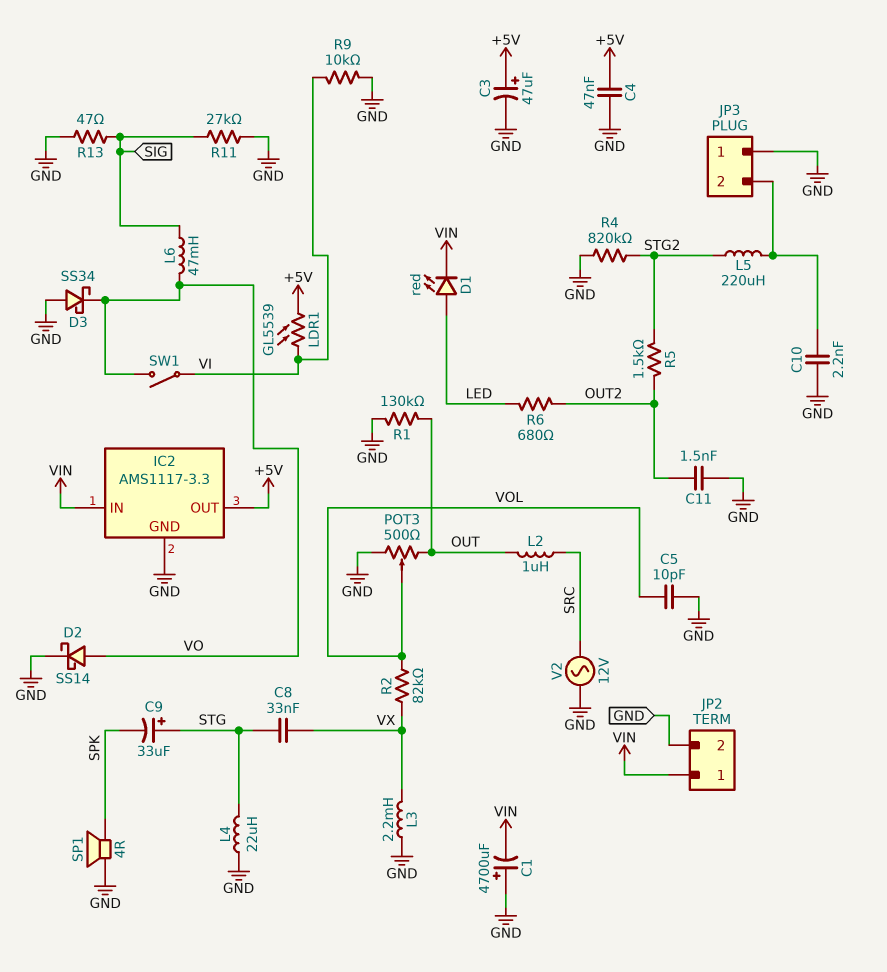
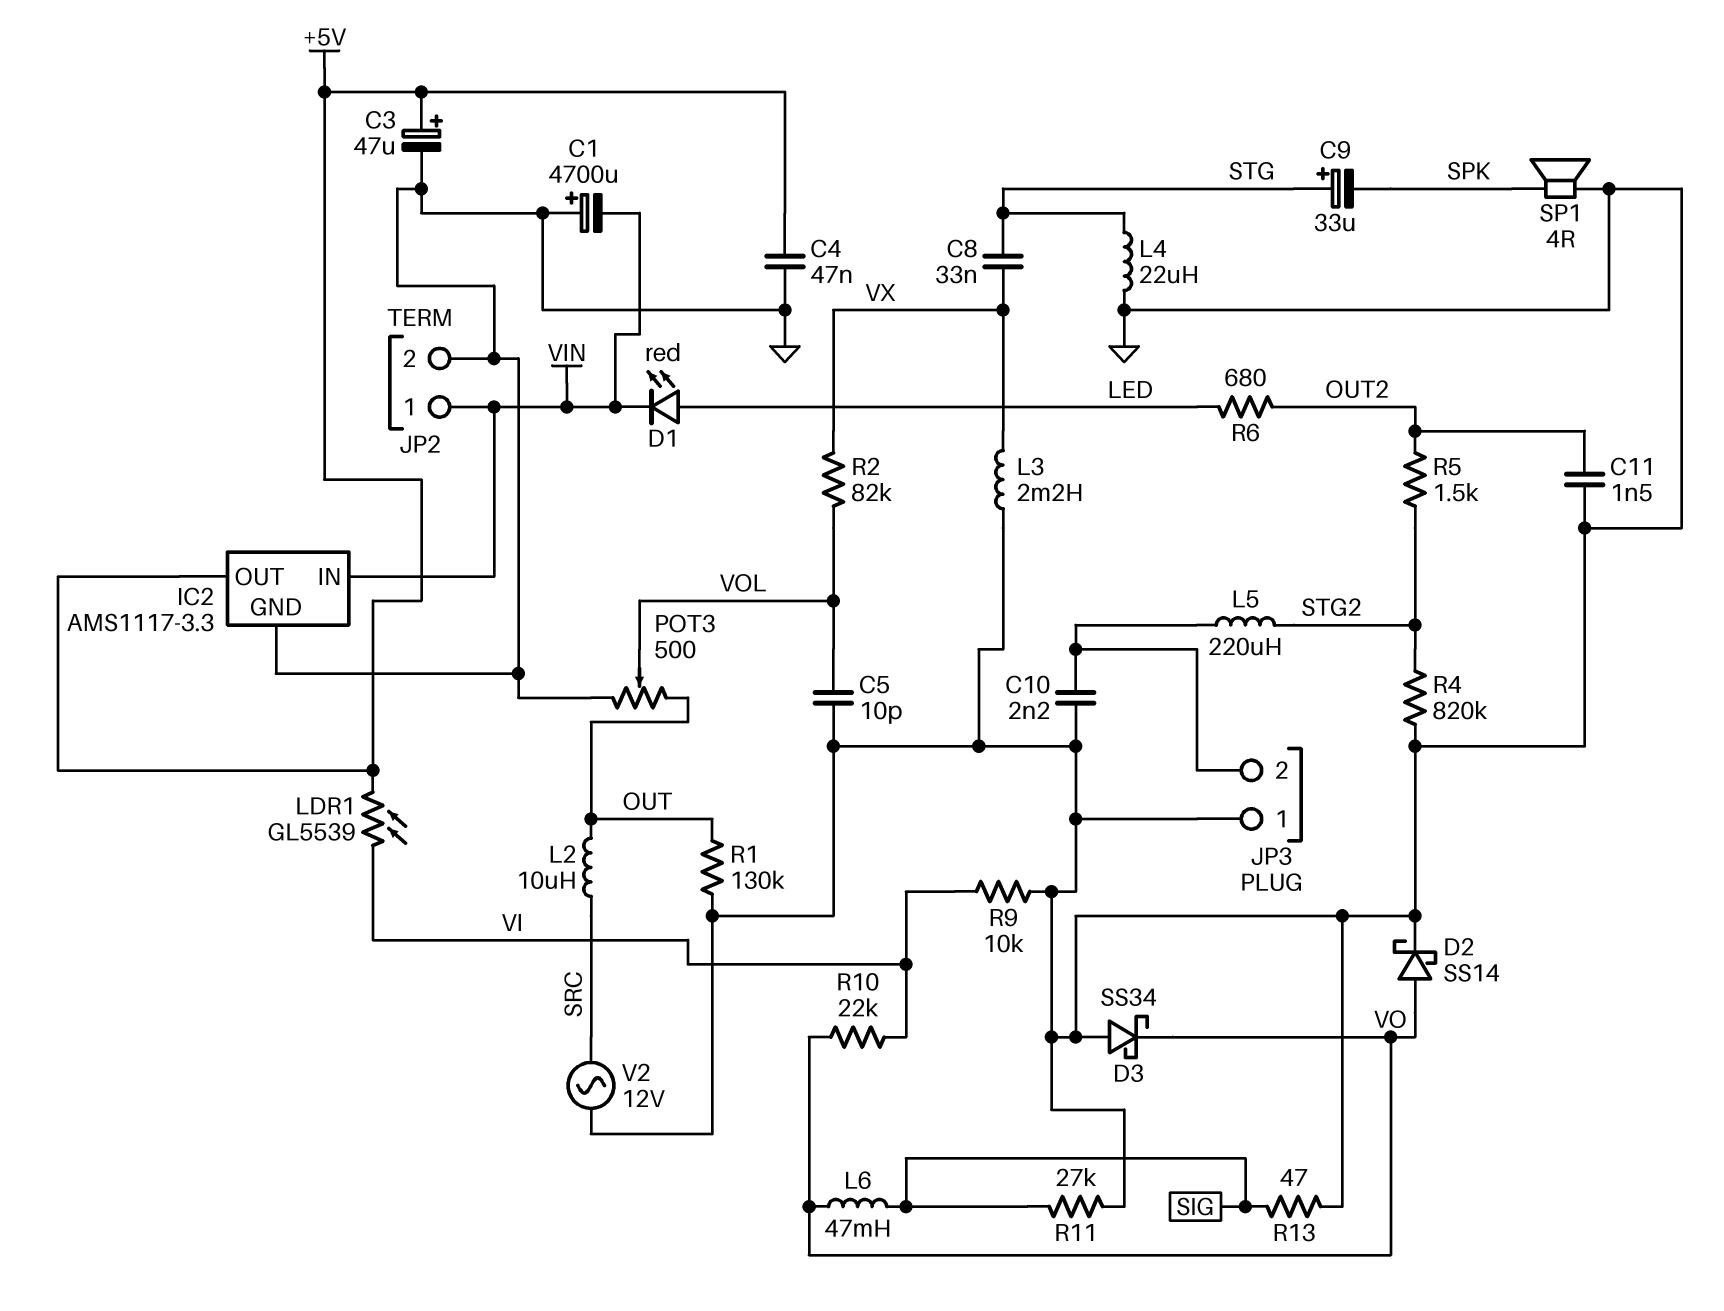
L2: 1uH (OUT, SRC) -> 10uH (OUT, SRC)
R10: none -> 22k (VI, VO)
SW1: switch (VI, VO) -> none

